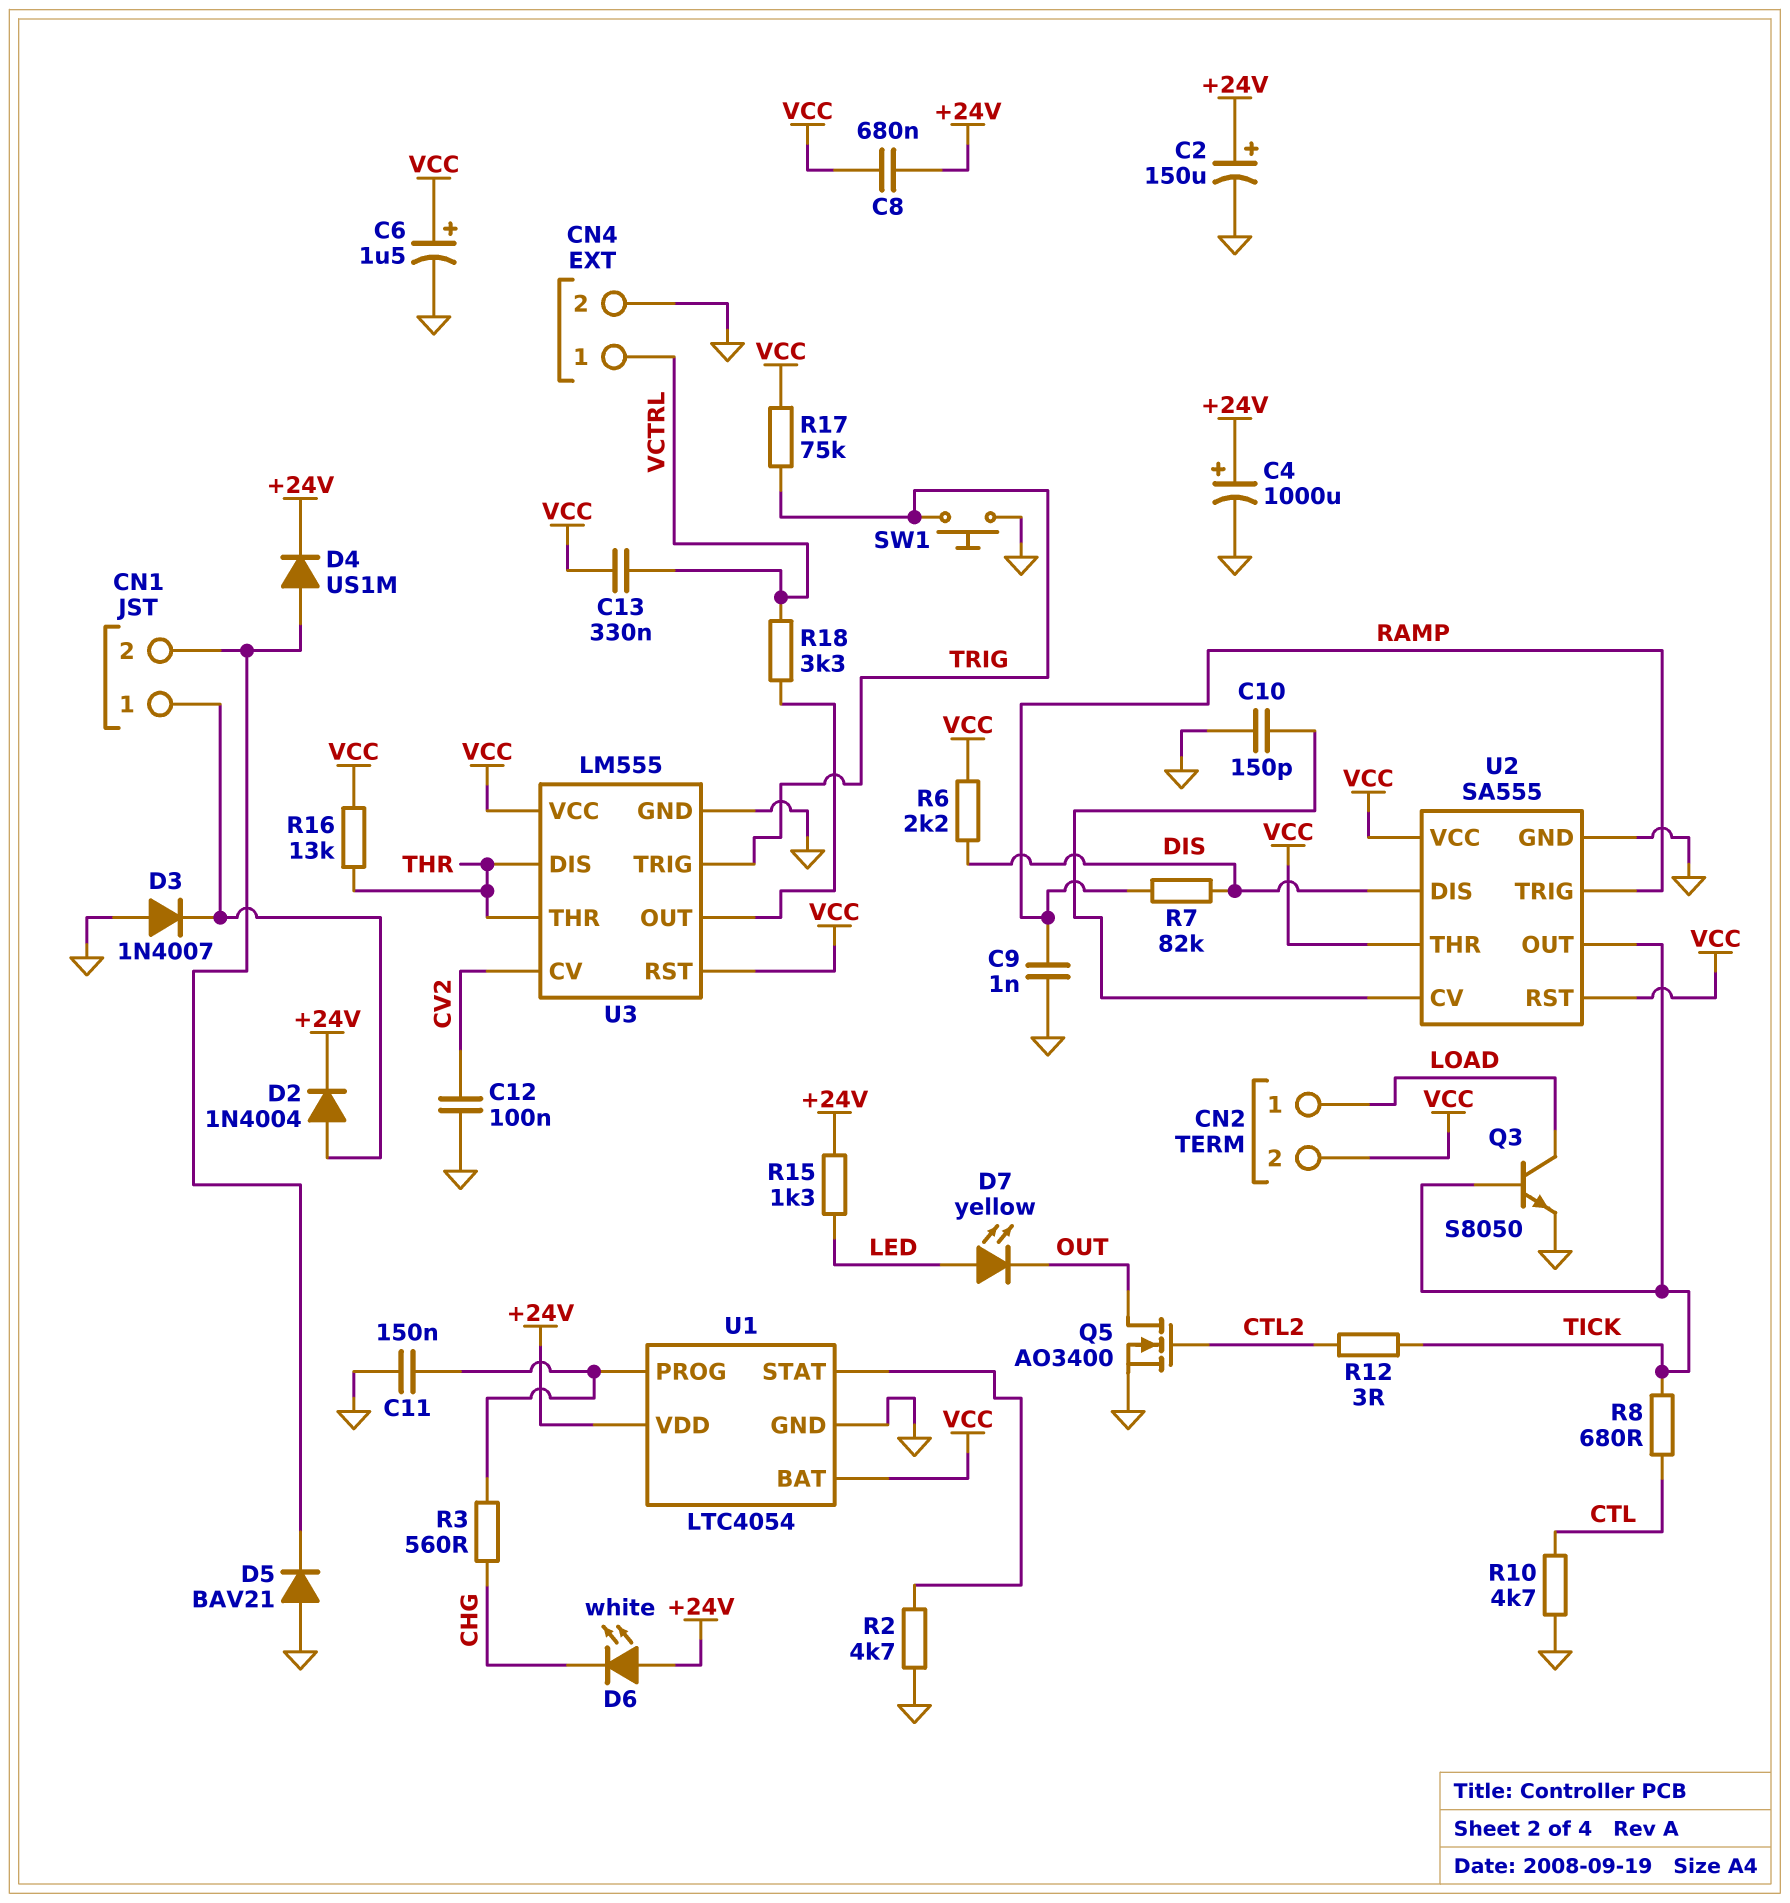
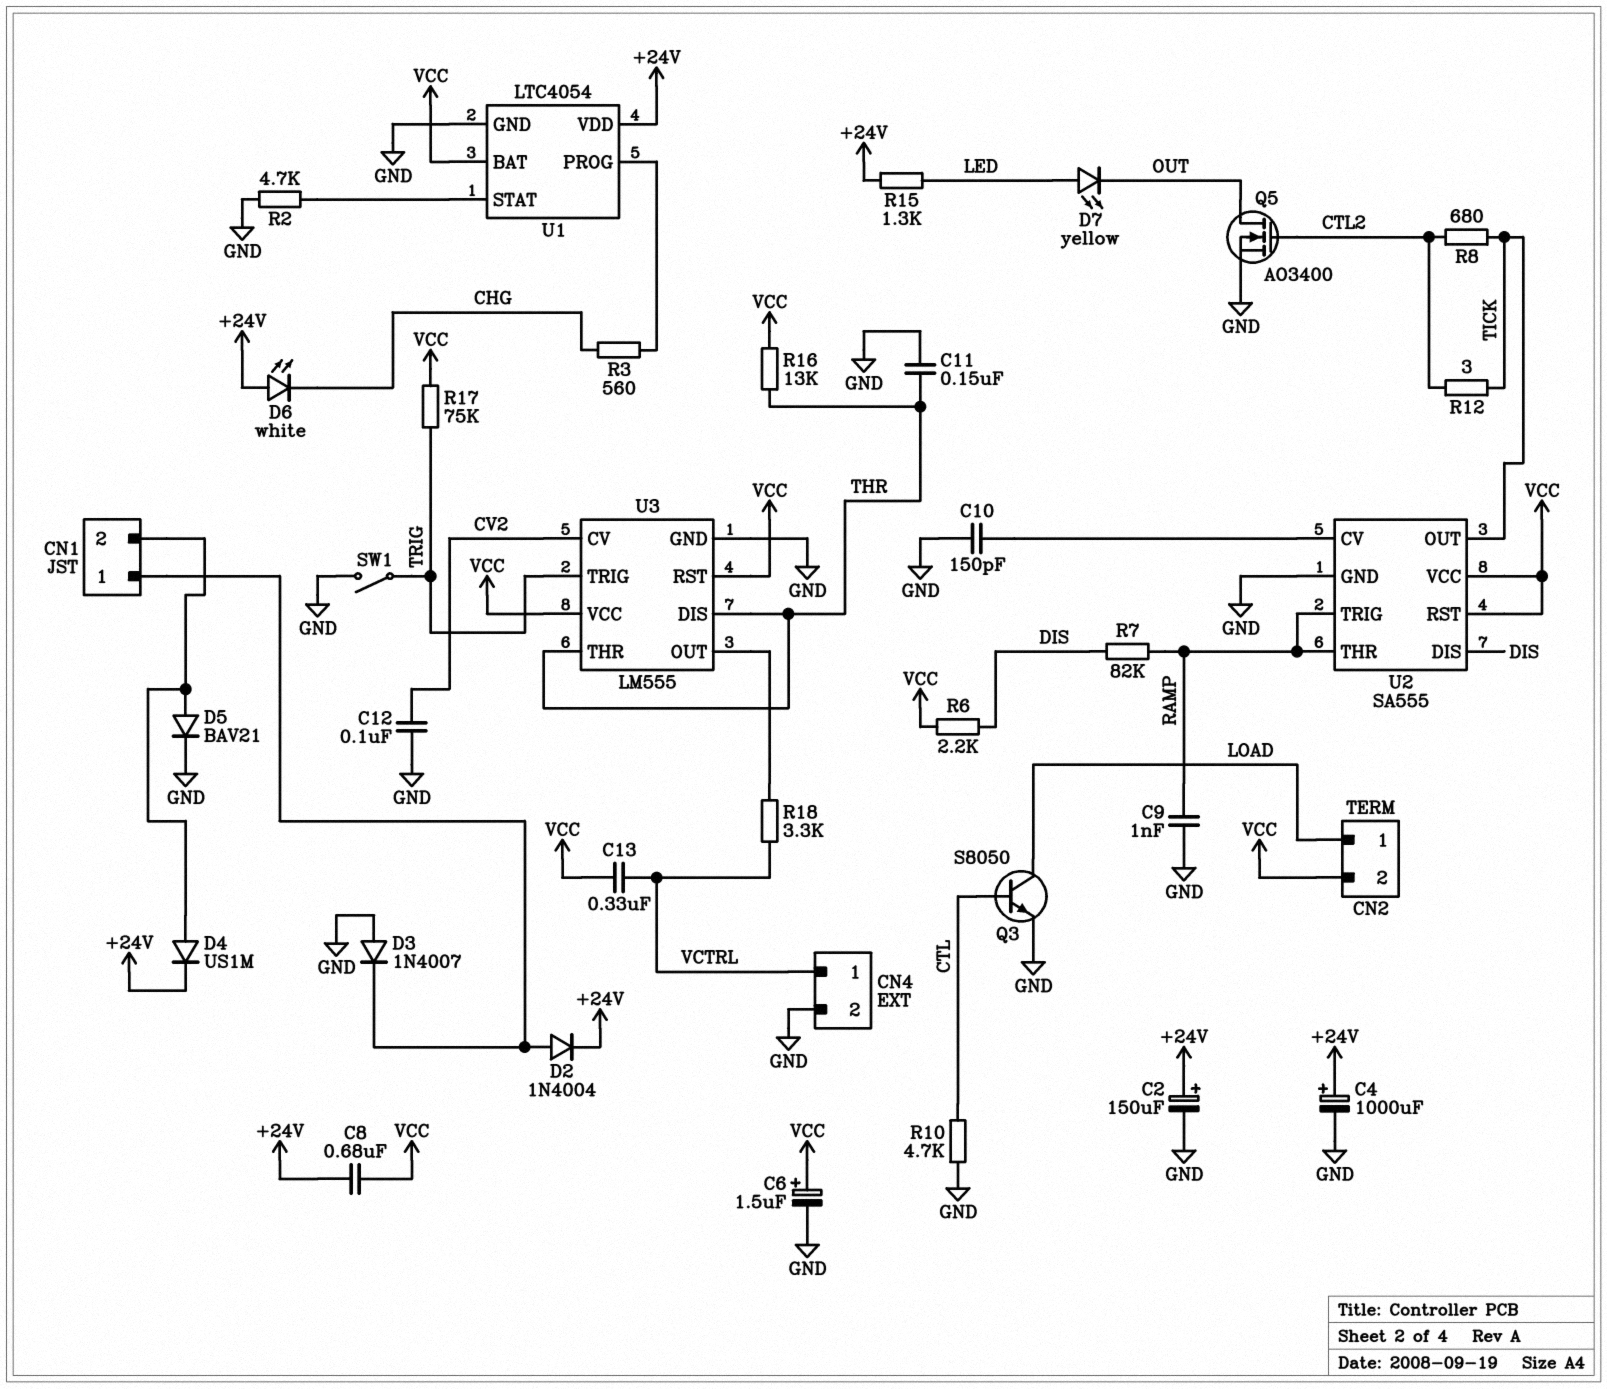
C11: 150nF (GND, U1/PROG) -> 150nF (GND, THR)
D5: diode BAV21 (A GND, K CN1/2) -> diode BAV21 (A CN1/2, K GND)
Q3: NPN S8050 (B TICK, C LOAD, E GND) -> NPN S8050 (B CTL, C LOAD, E GND)
R8: 680 (CTL, TICK) -> 680 (CTL2, TICK)
SW1: button (GND, TRIG) -> switch (GND, TRIG)
U2 pin THR: VCC -> RAMP

